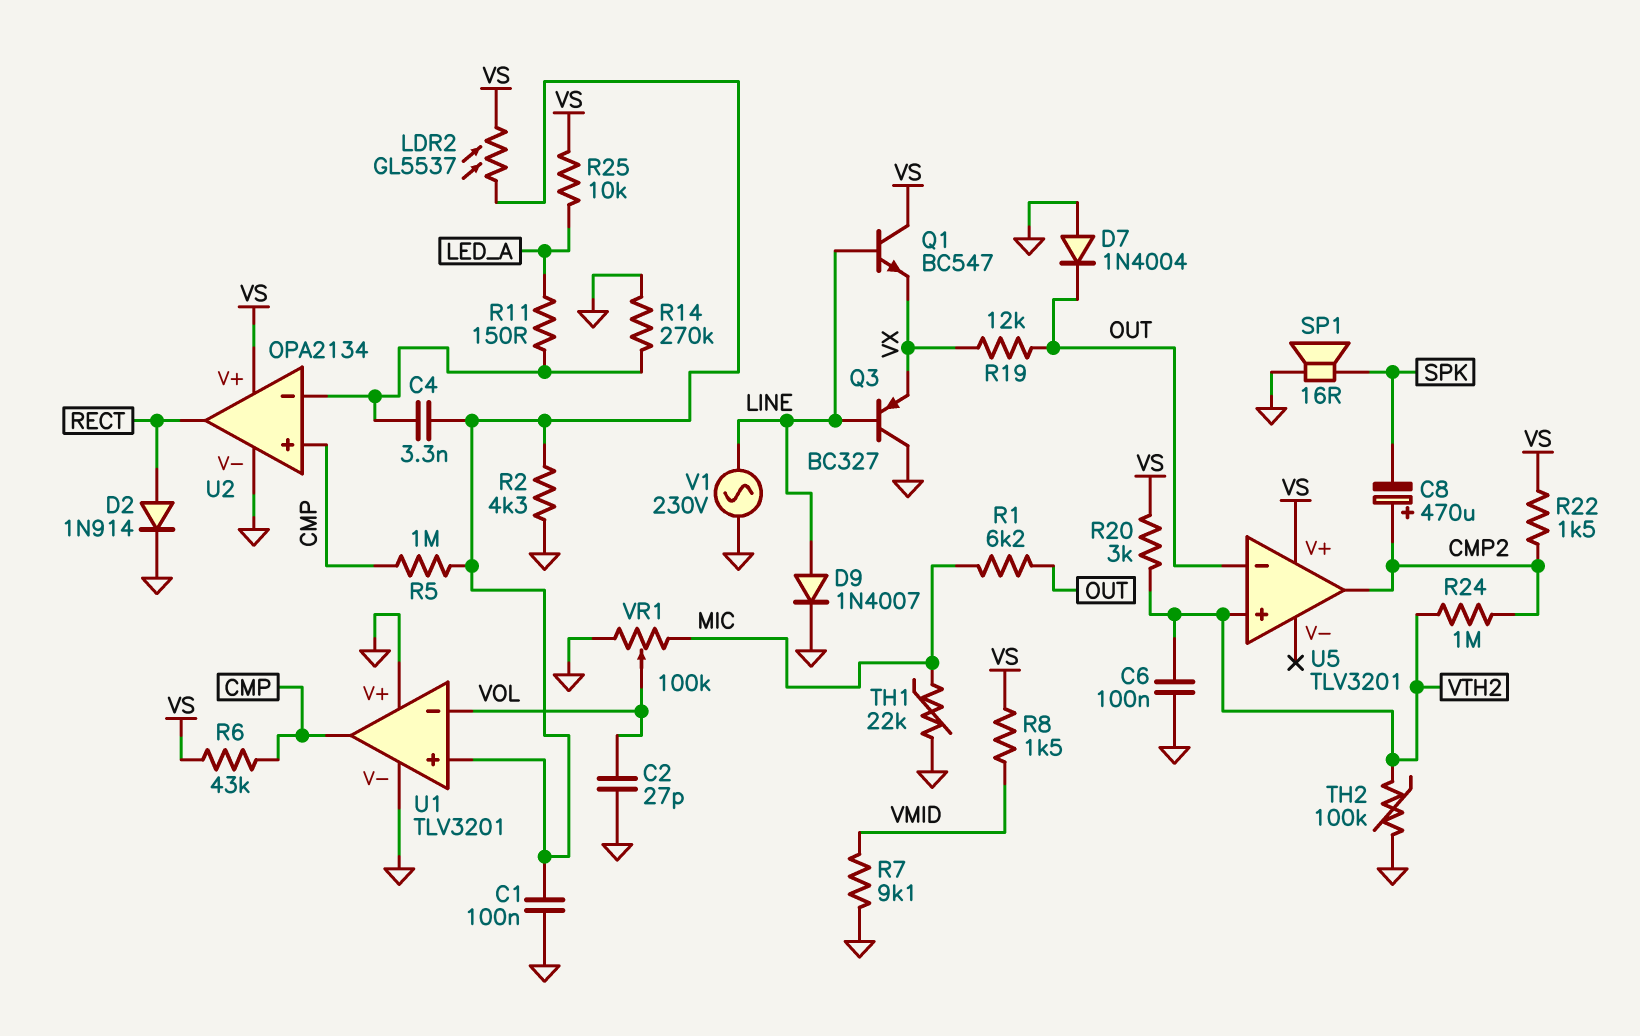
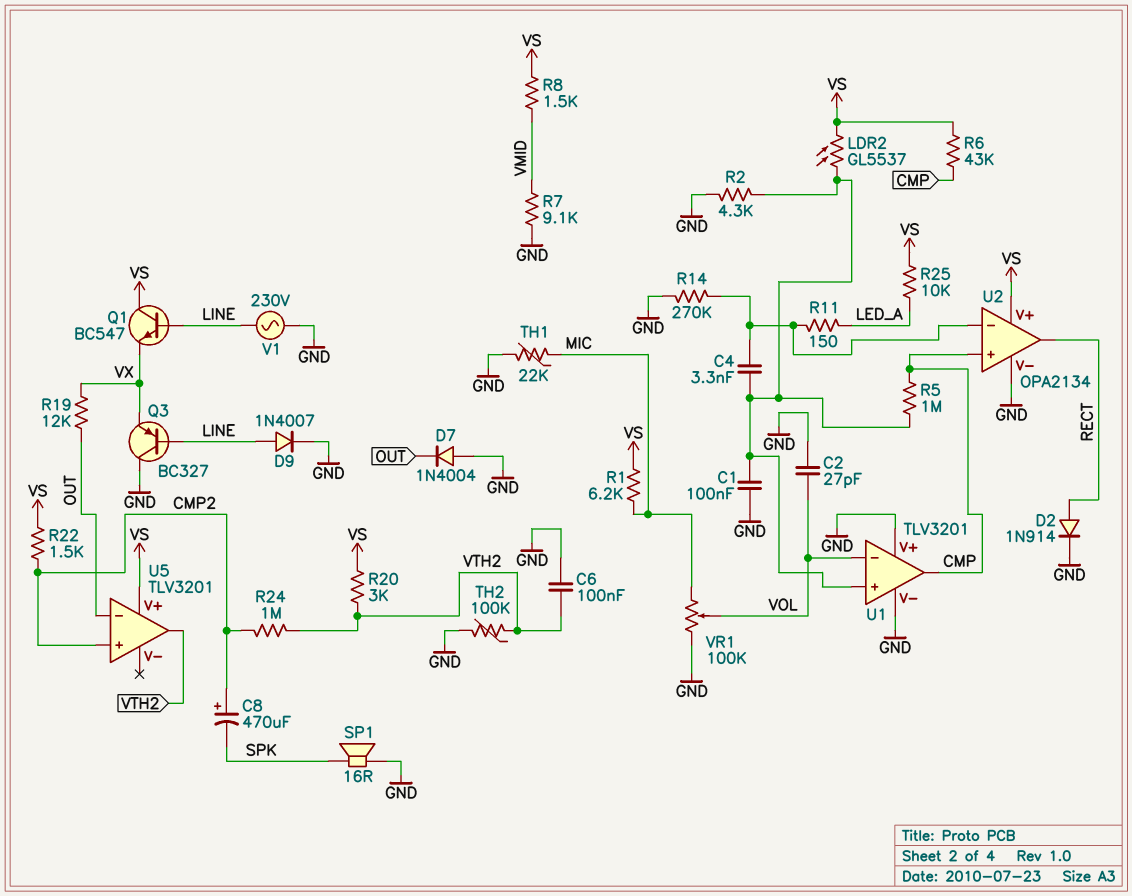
R1: 6.2k (MIC, OUT) -> 6.2k (MIC, VS)
U5 pin in+: VTH2 -> CMP2
U5 pin out: CMP2 -> VTH2

